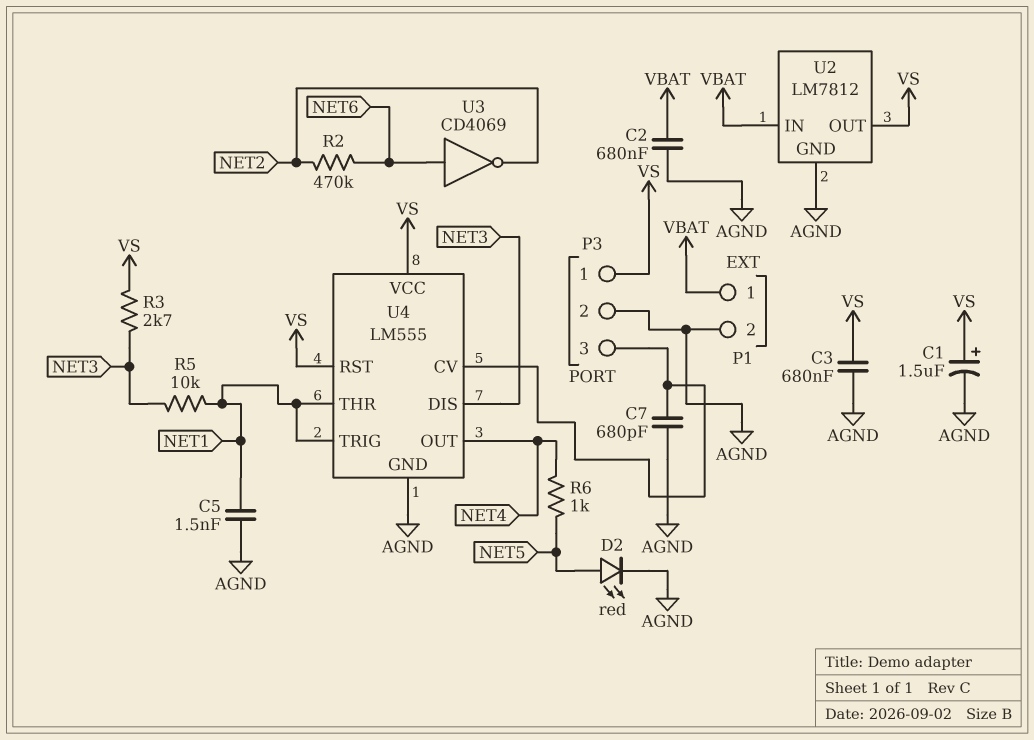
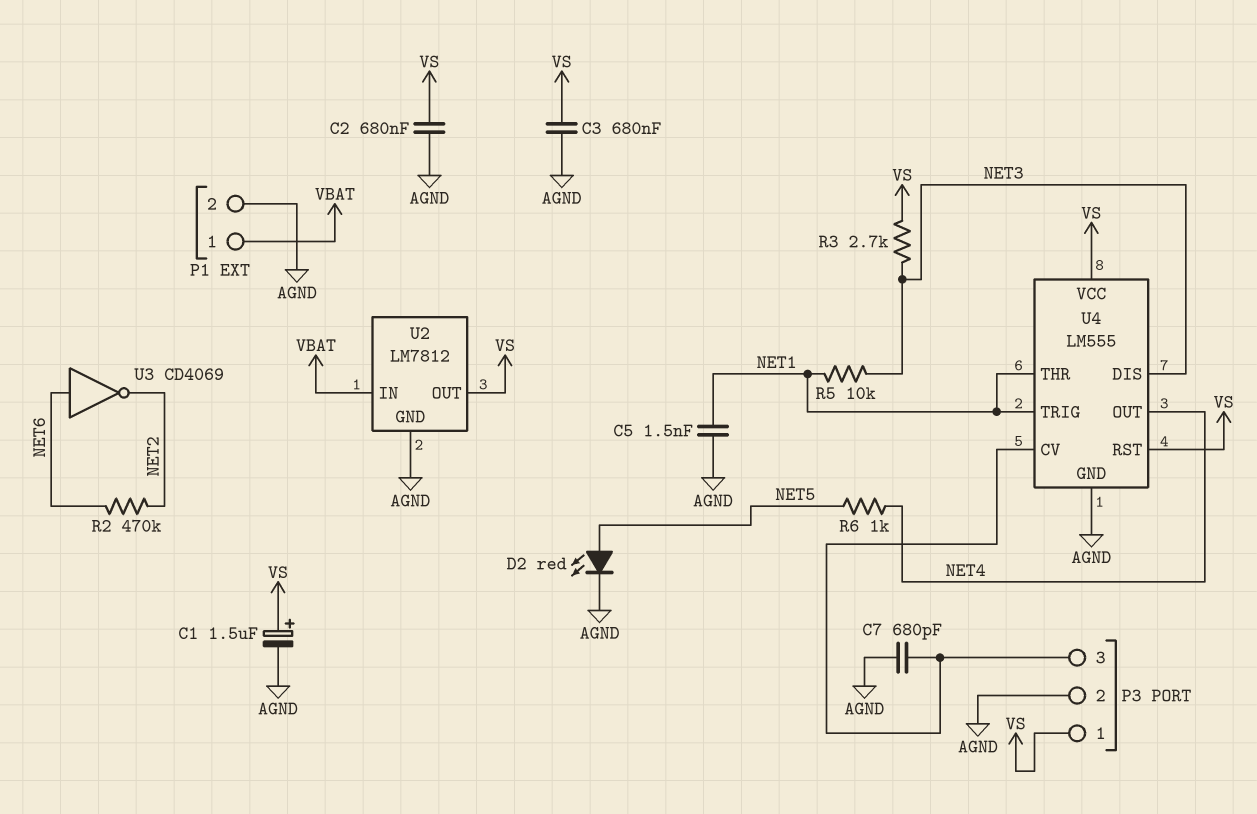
C2: 680nF (AGND, VBAT) -> 680nF (AGND, VS)

